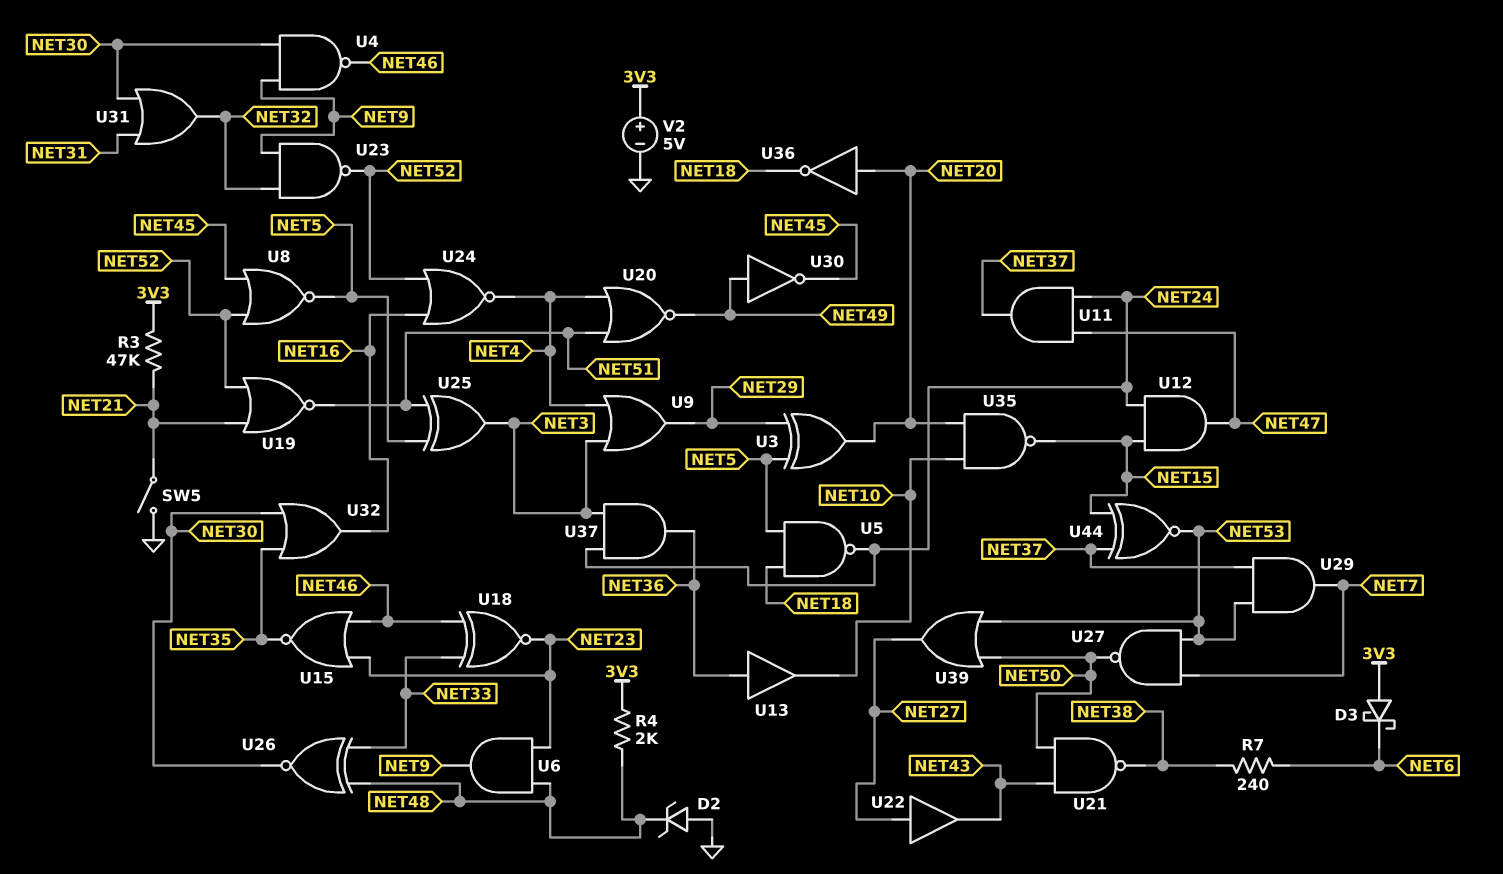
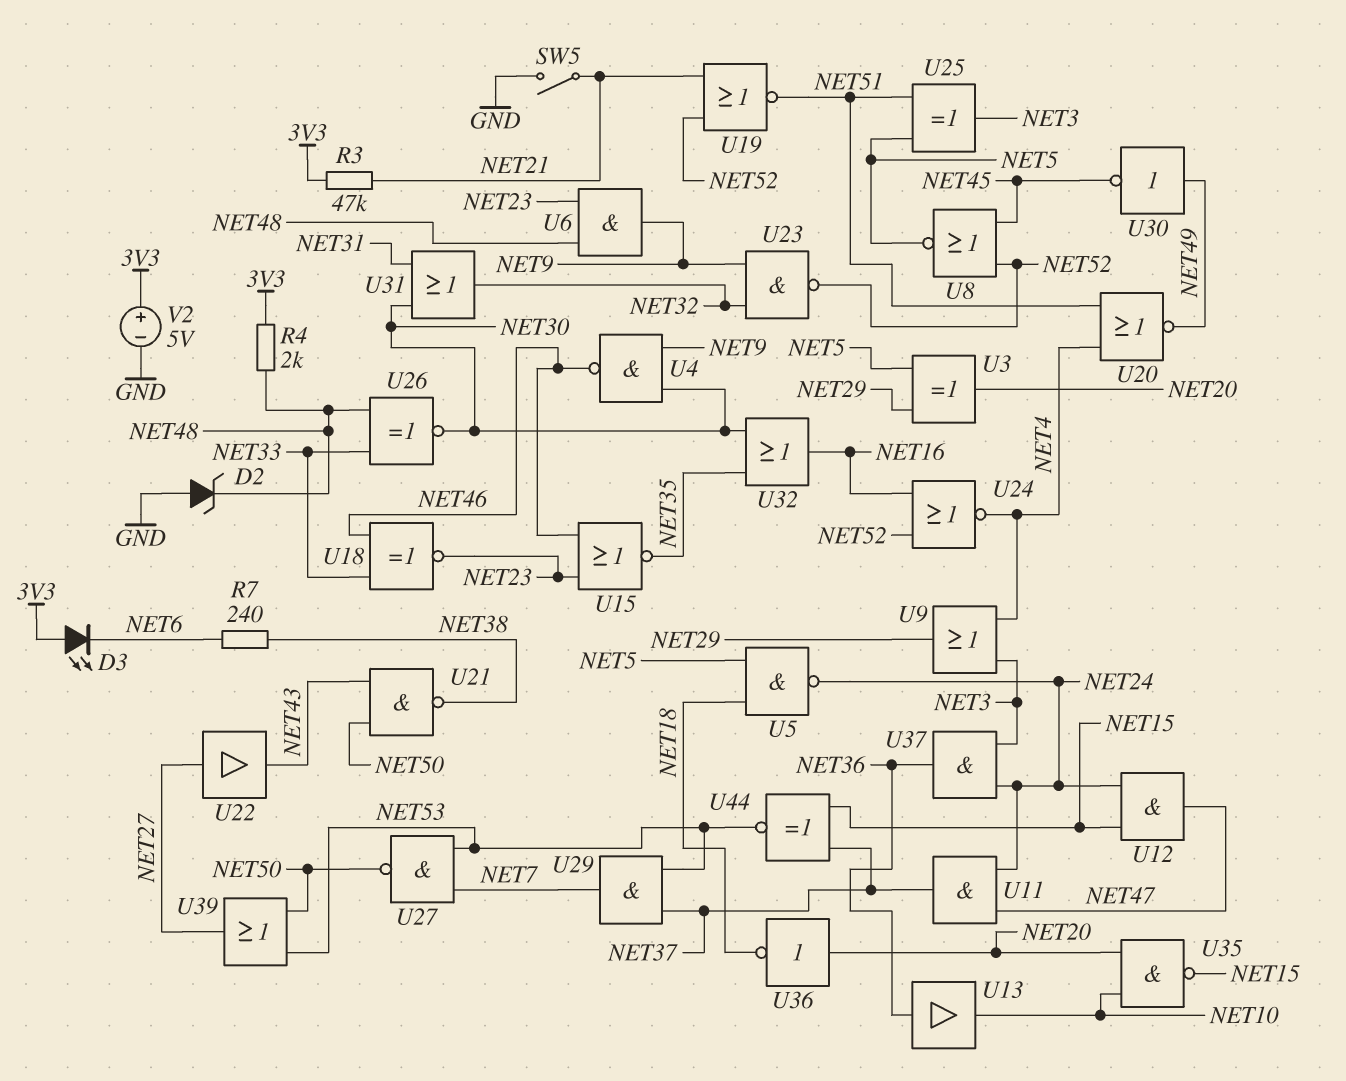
D3: schottky (A 3V3, K NET6) -> LED (A 3V3, K NET6)

